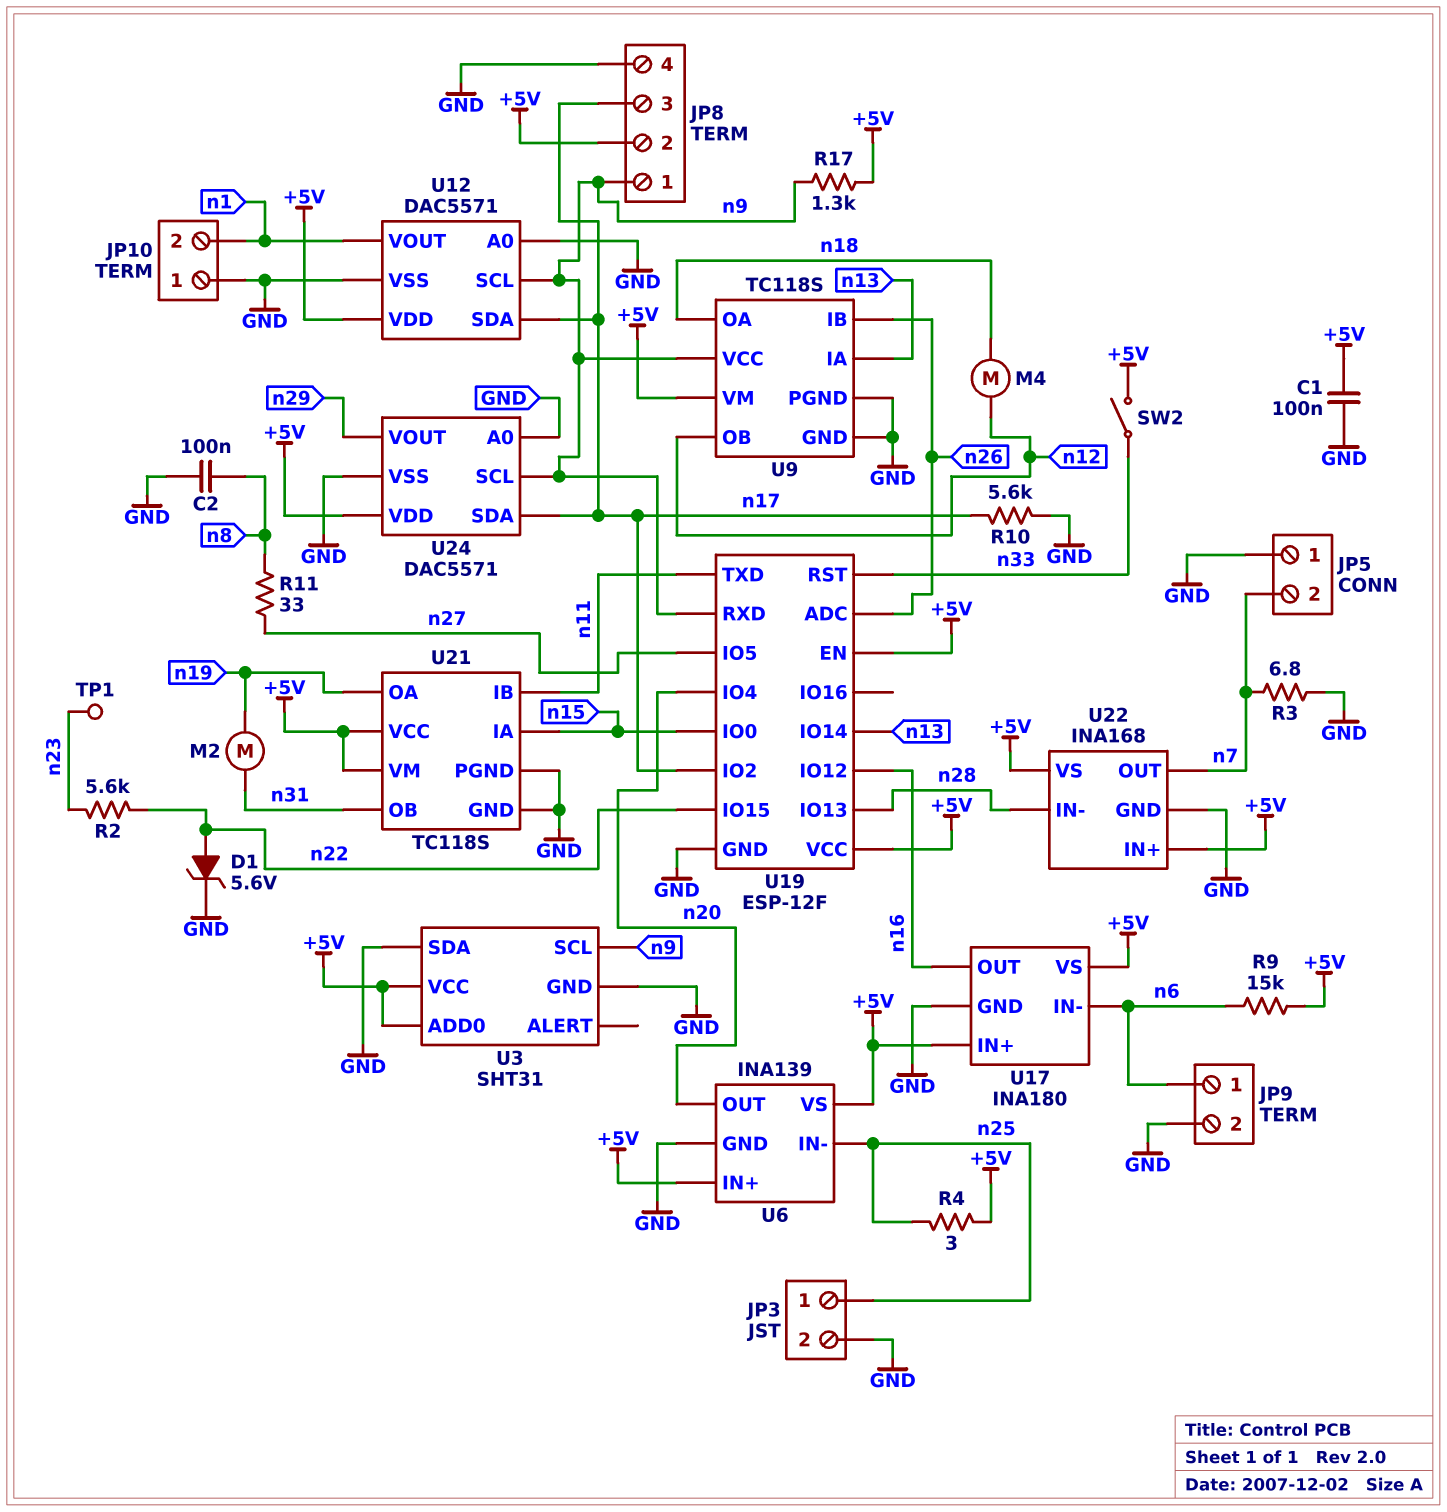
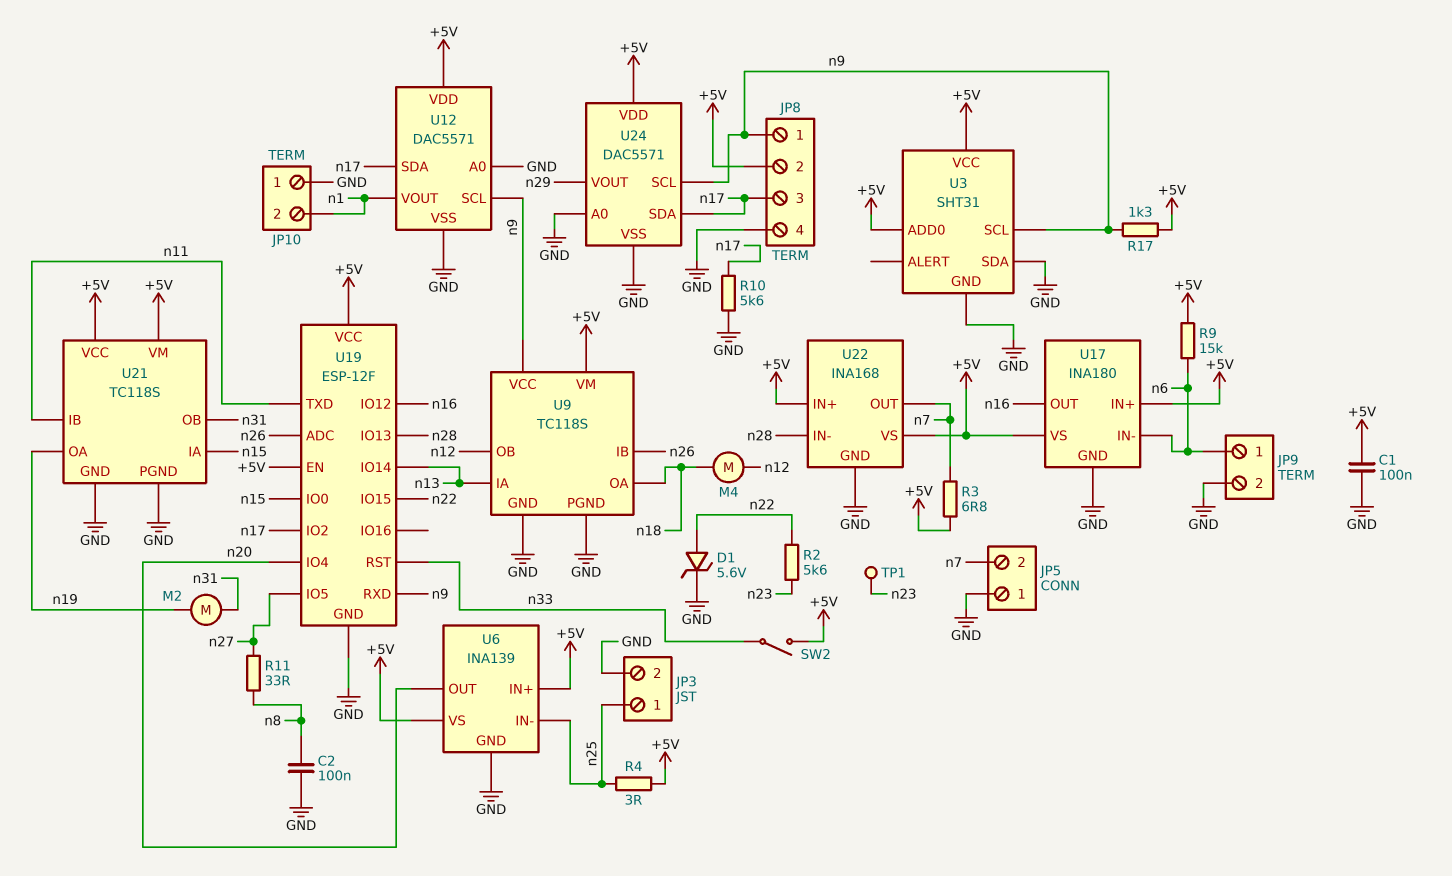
R3: 6.8 (GND, n7) -> 6.8 (+5V, n7)

